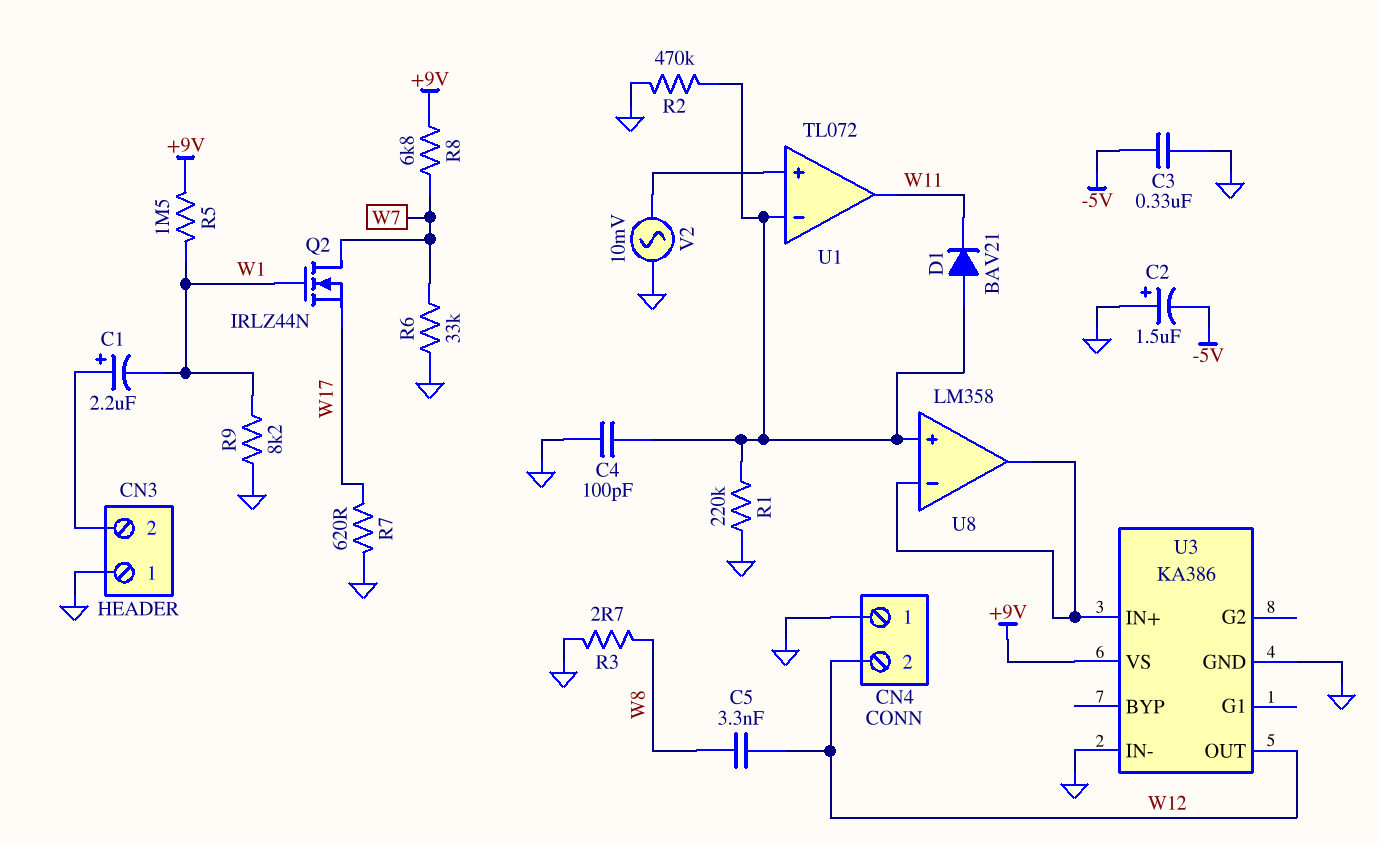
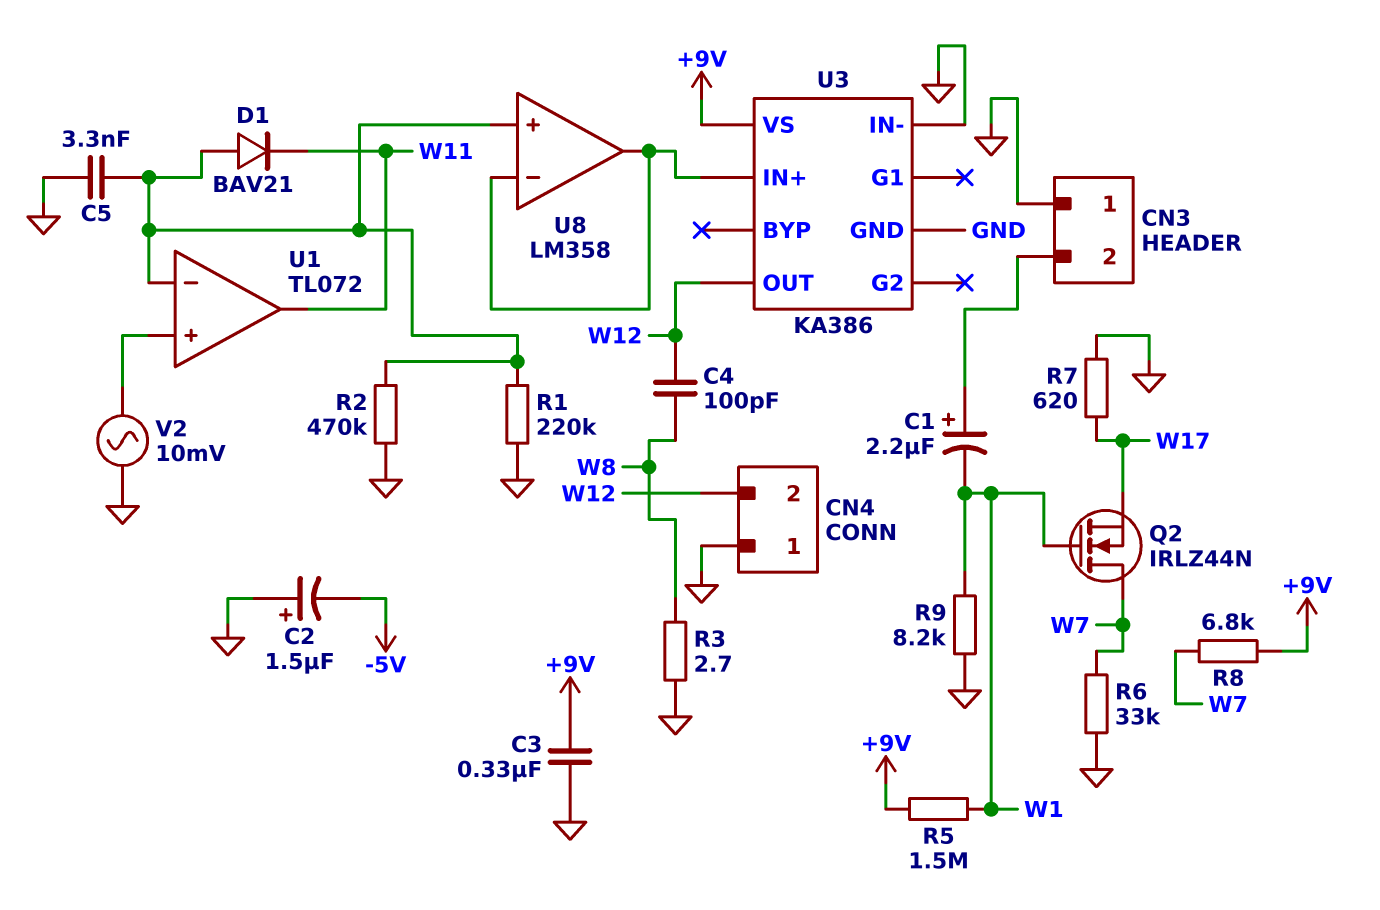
C3: 330nF (-5V, GND) -> 330nF (+9V, GND)
C4: 100pF (GND, U1/in-) -> 100pF (W8, W12)
C5: 3.3nF (W8, W12) -> 3.3nF (GND, U1/in-)

